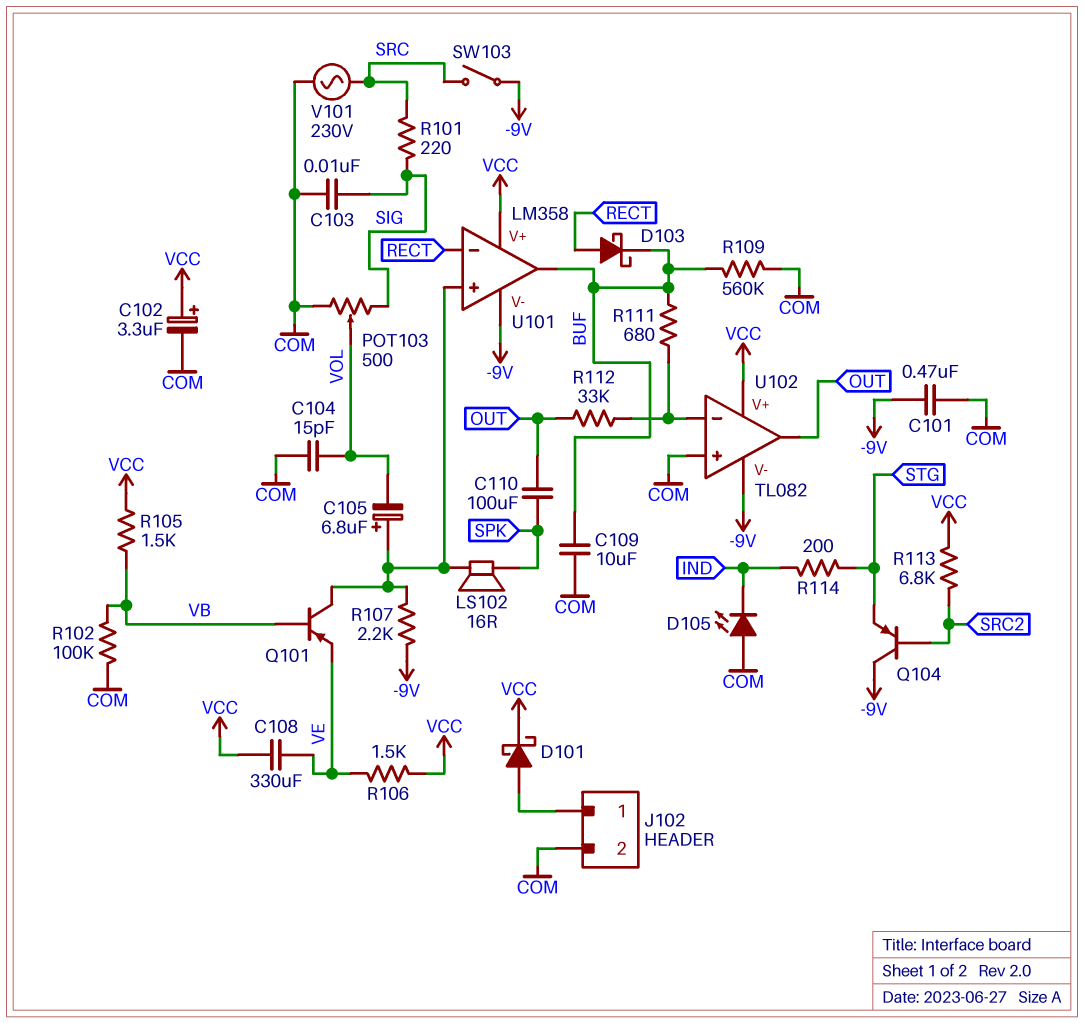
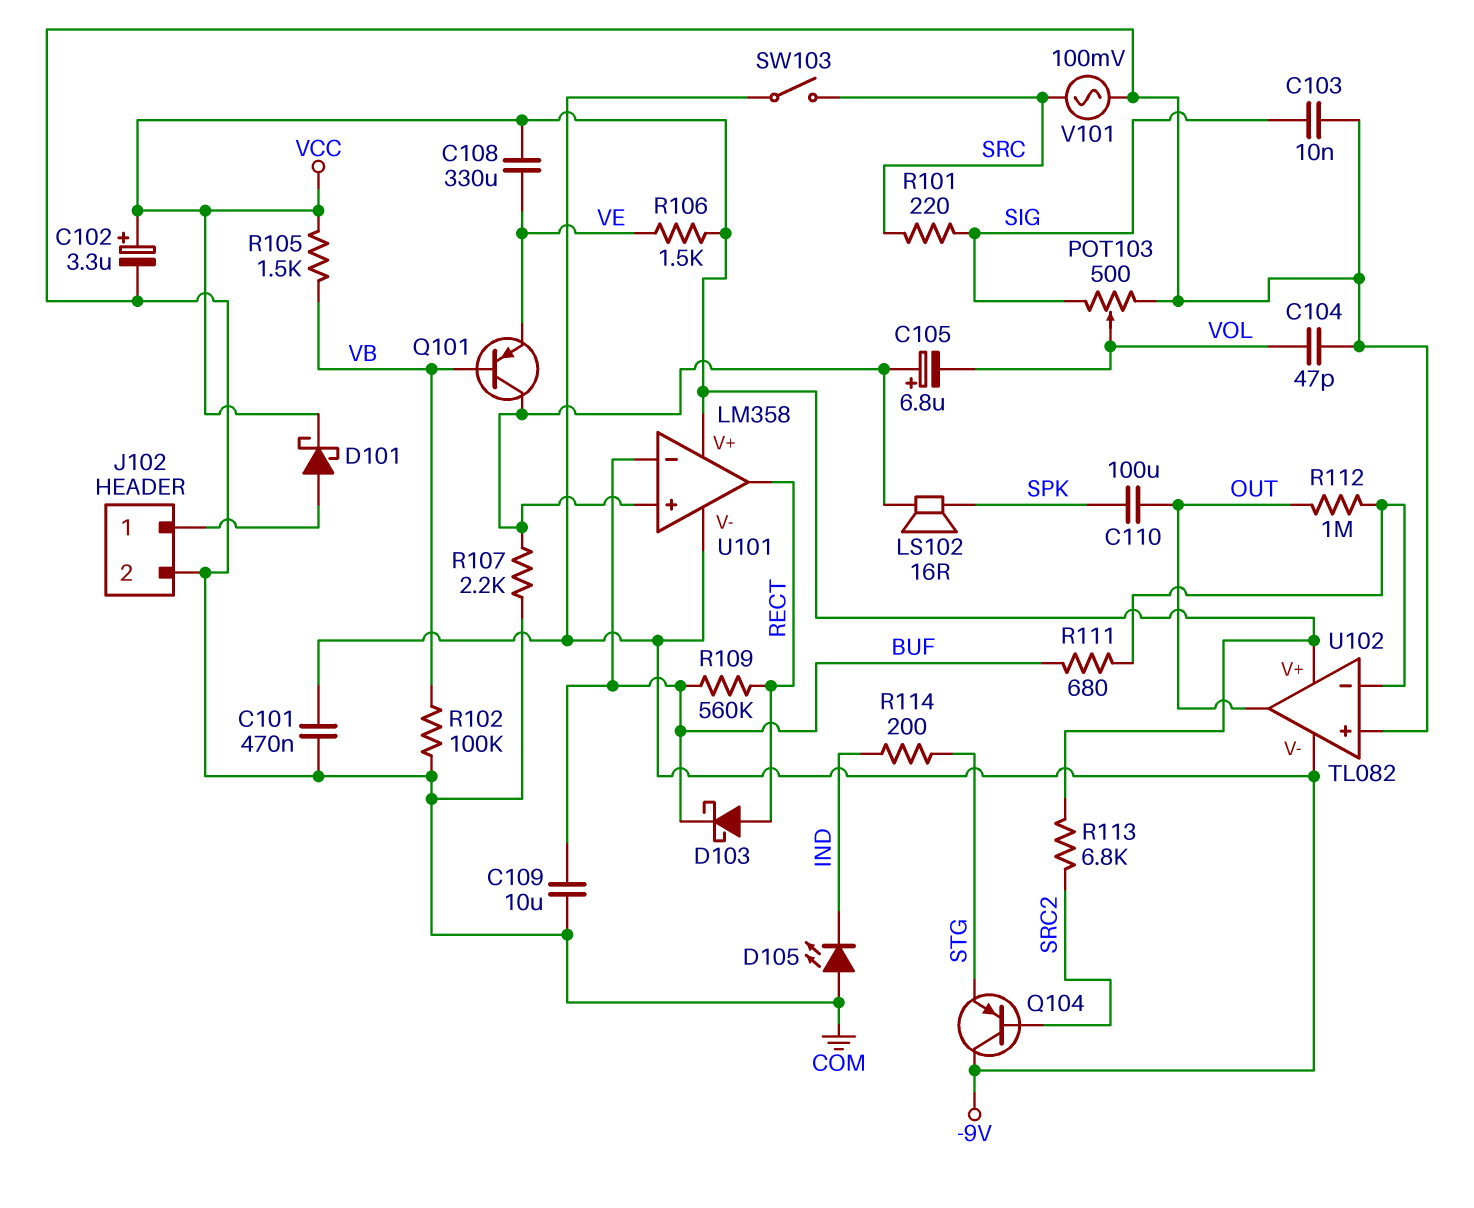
C104: 15pF (COM, VOL) -> 47pF (COM, VOL)
R107: 2.2k (-9V, U101/in+) -> 2.2k (COM, U101/in+)
R109: 560k (BUF, COM) -> 560k (BUF, RECT)
R112: 33k (OUT, U102/in-) -> 1M (OUT, U102/in-)
U101 pin in-: RECT -> BUF
U101 pin out: BUF -> RECT
V101: AC 230V (COM, SRC) -> AC 100mV (COM, SRC)

